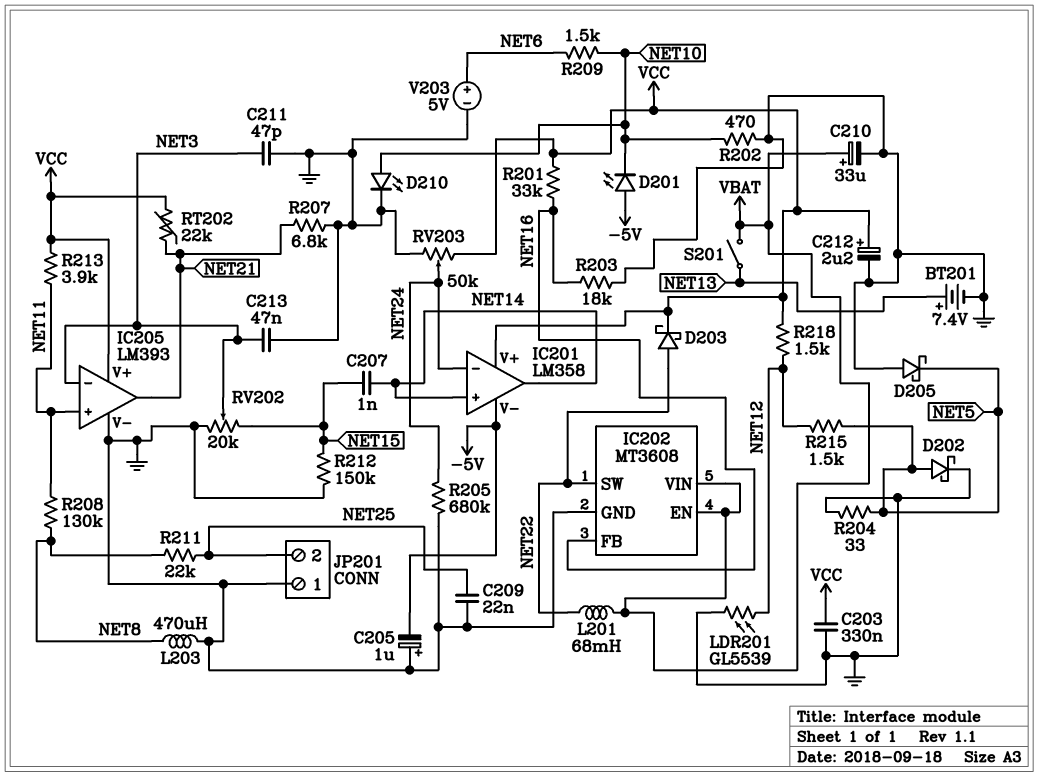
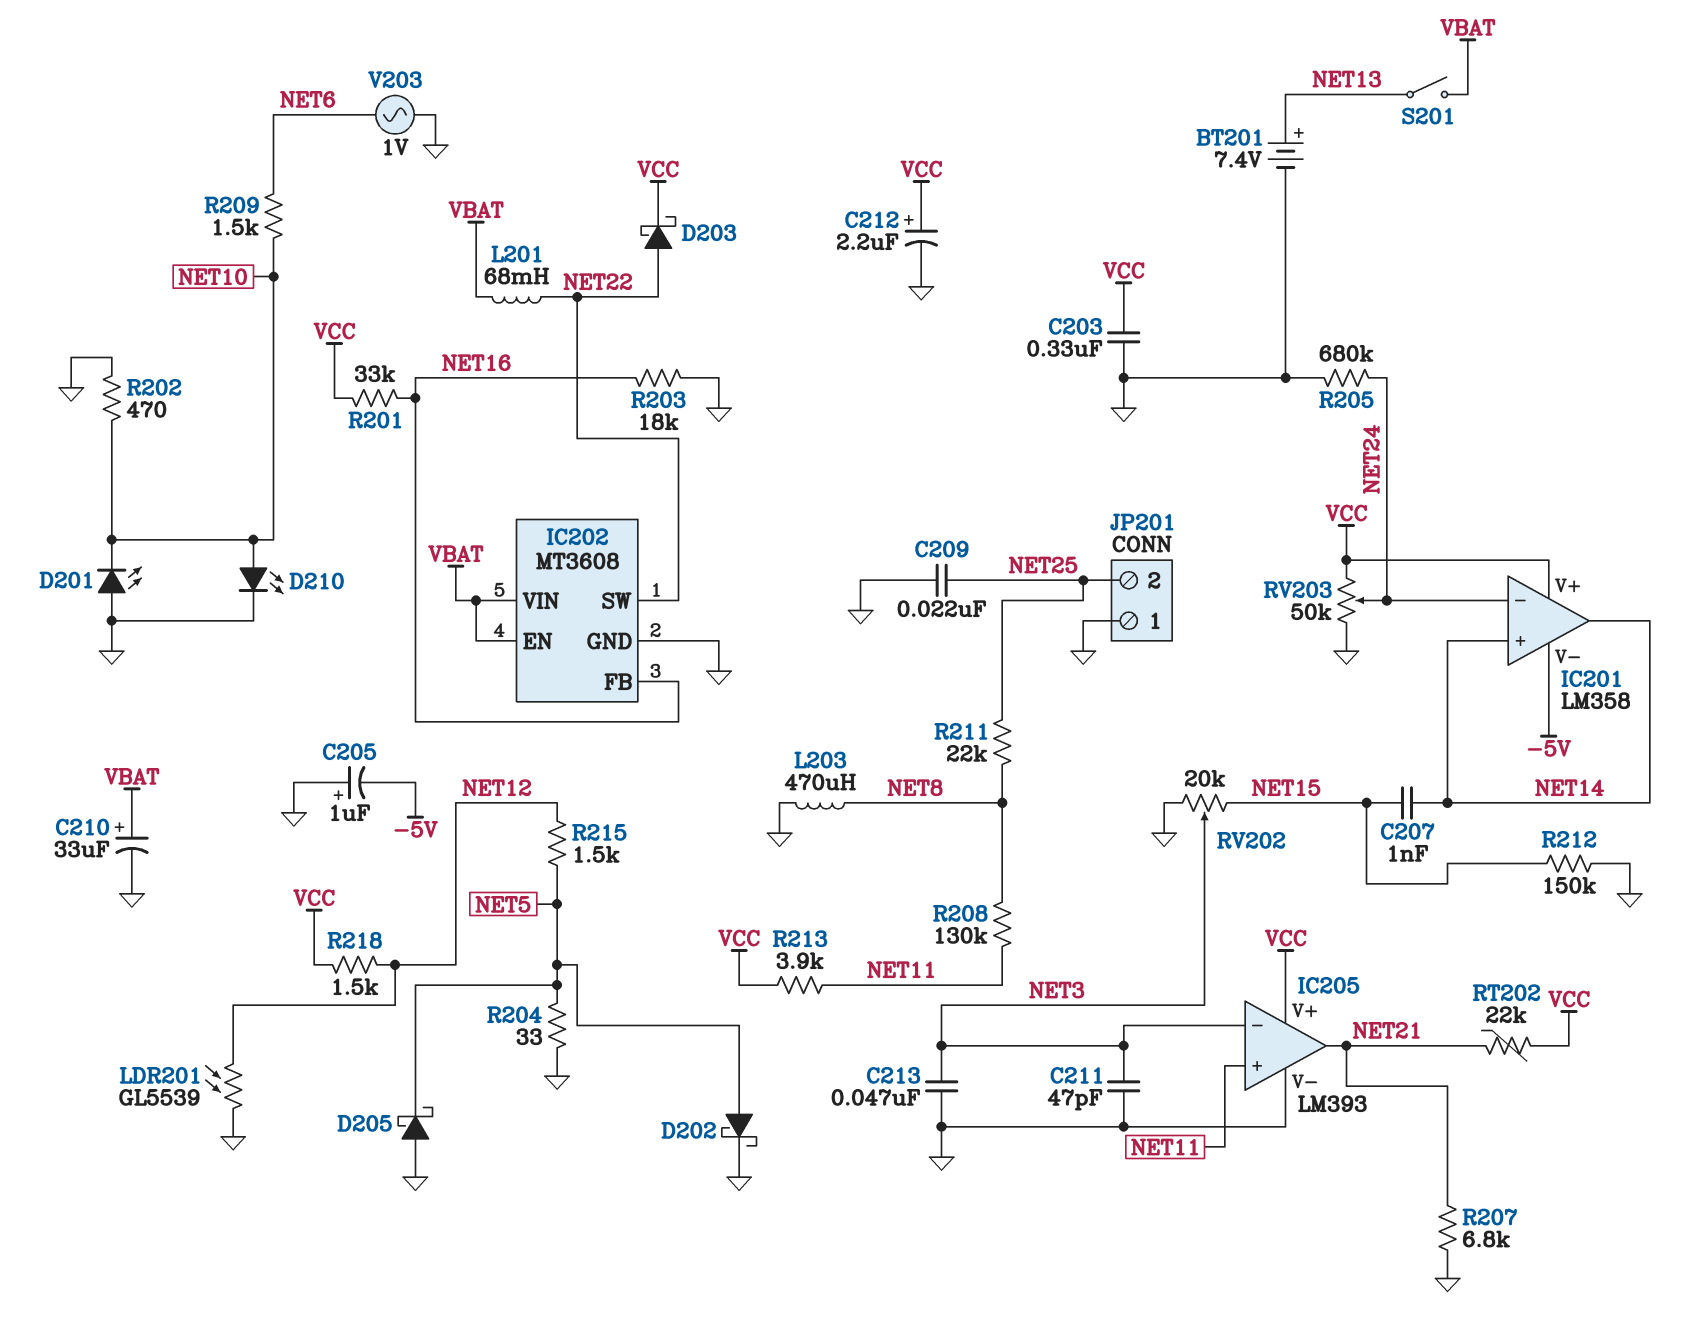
D201: LED (A -5V, K NET10) -> LED (A GND, K NET10)
V203: 5V (plus NET6, minus GND) -> AC 1V (GND, NET6)

